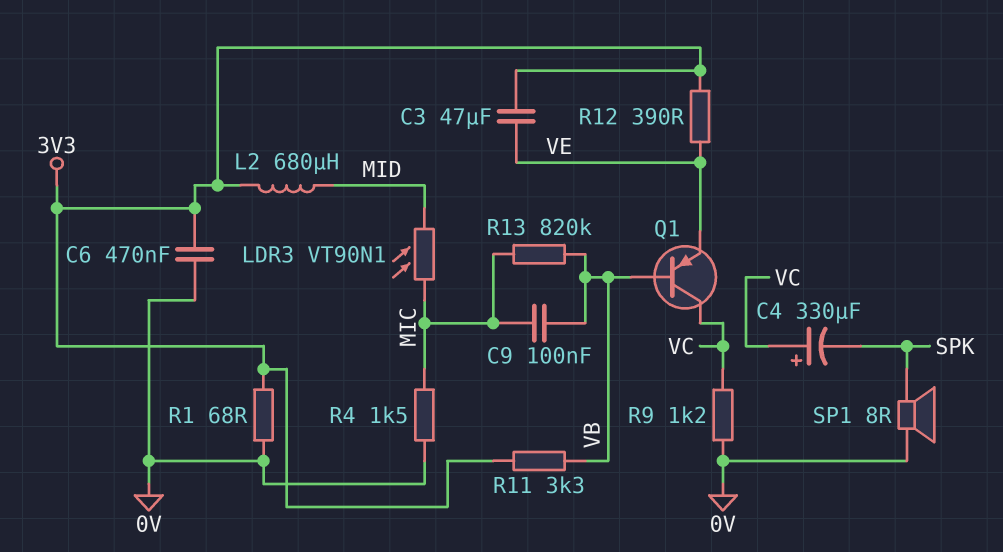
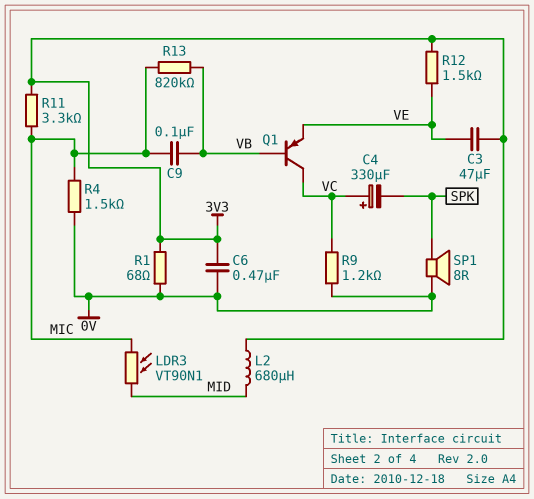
R11: 3.3k (3V3, VB) -> 3.3k (3V3, MIC)
R12: 390 (3V3, VE) -> 1.5k (3V3, VE)

